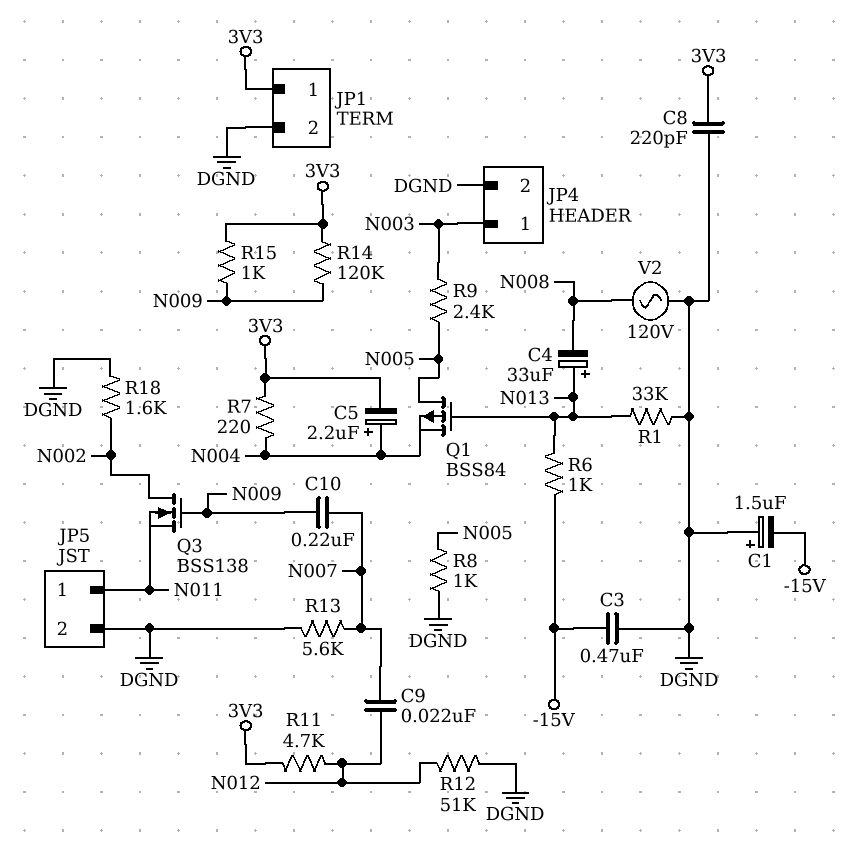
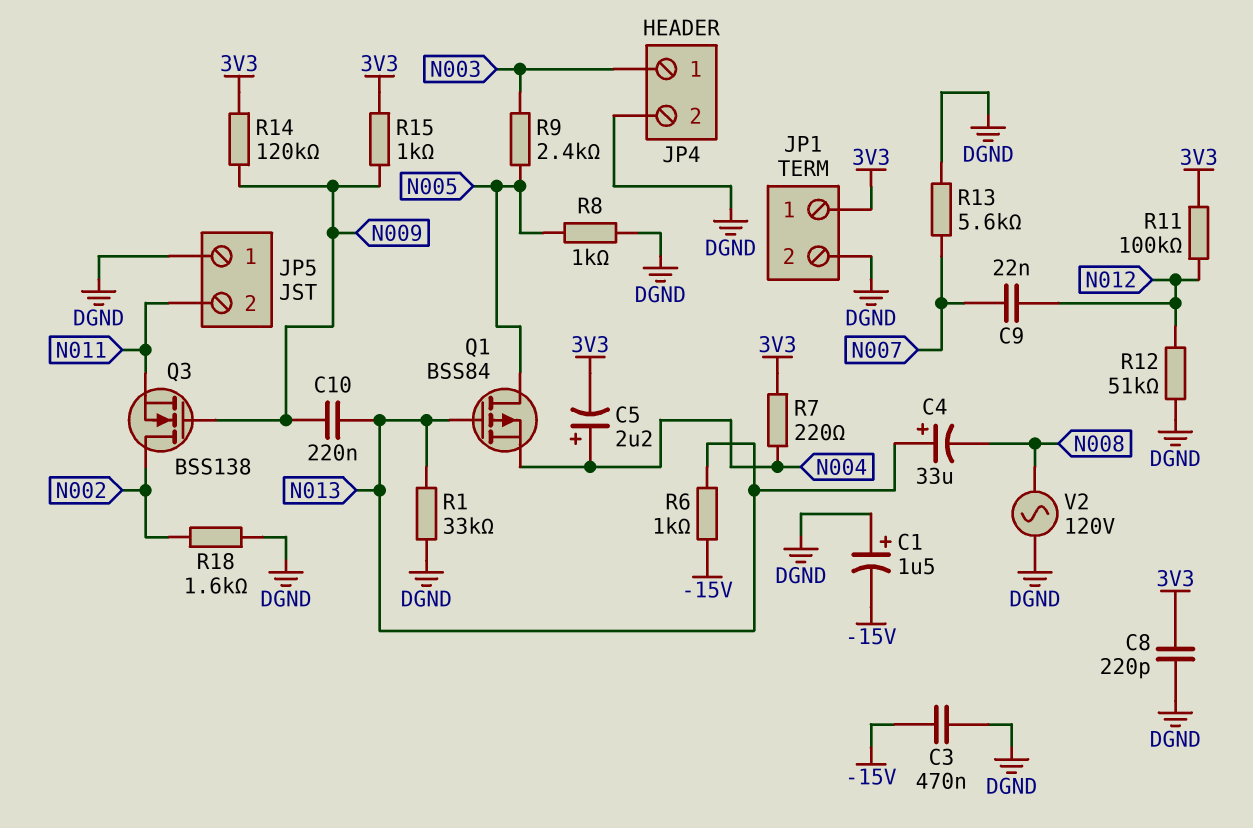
C10: 220nF (N007, N009) -> 220nF (N009, N013)
JP5 pin 1: N011 -> DGND
JP5 pin 2: DGND -> N011
R11: 4.7k (3V3, N012) -> 100k (3V3, N012)

